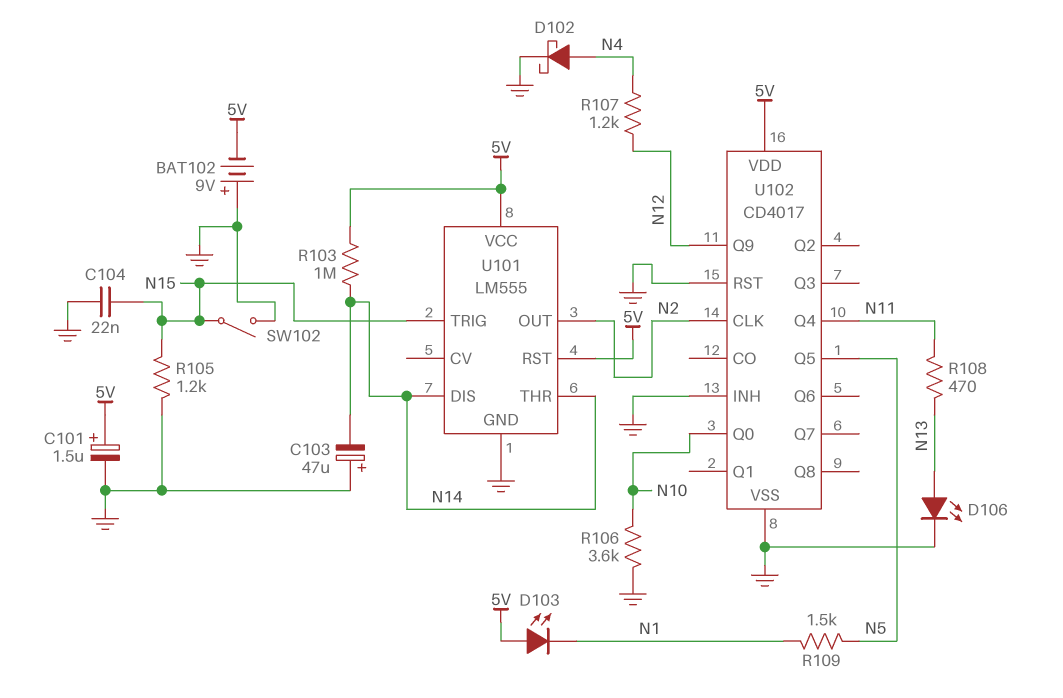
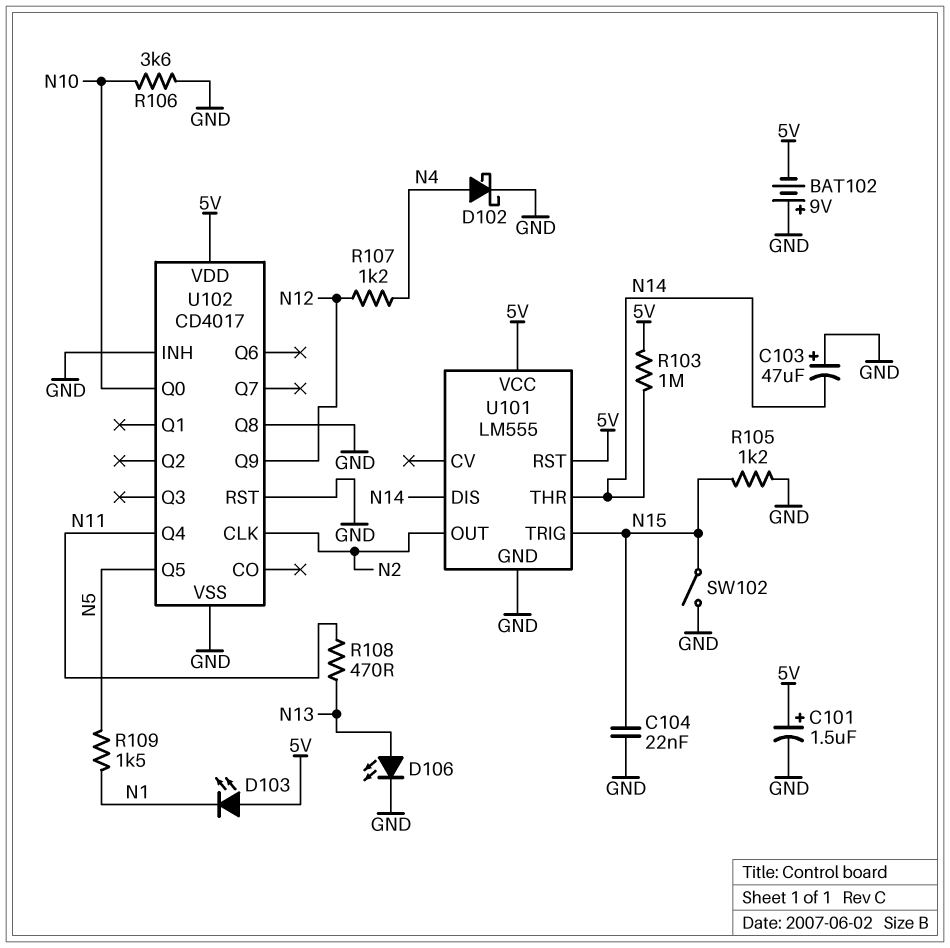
U102 pin Q8: none -> GND

